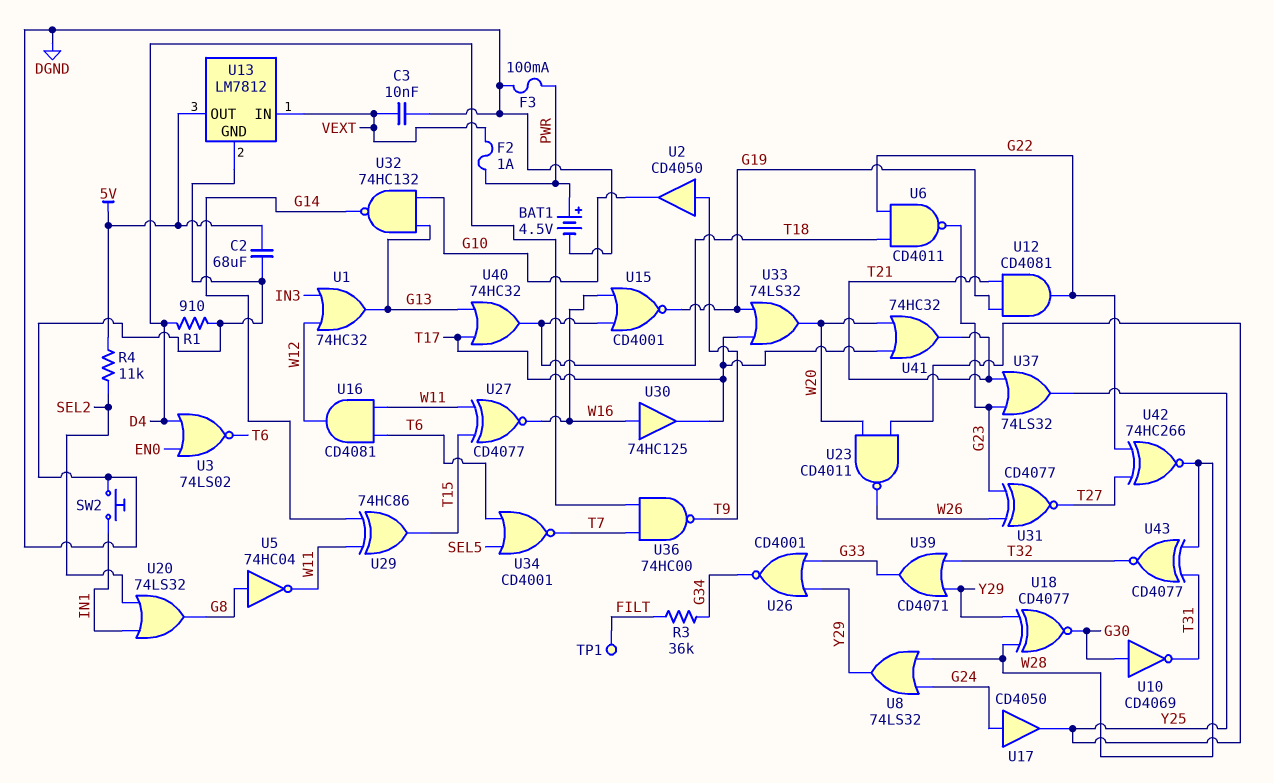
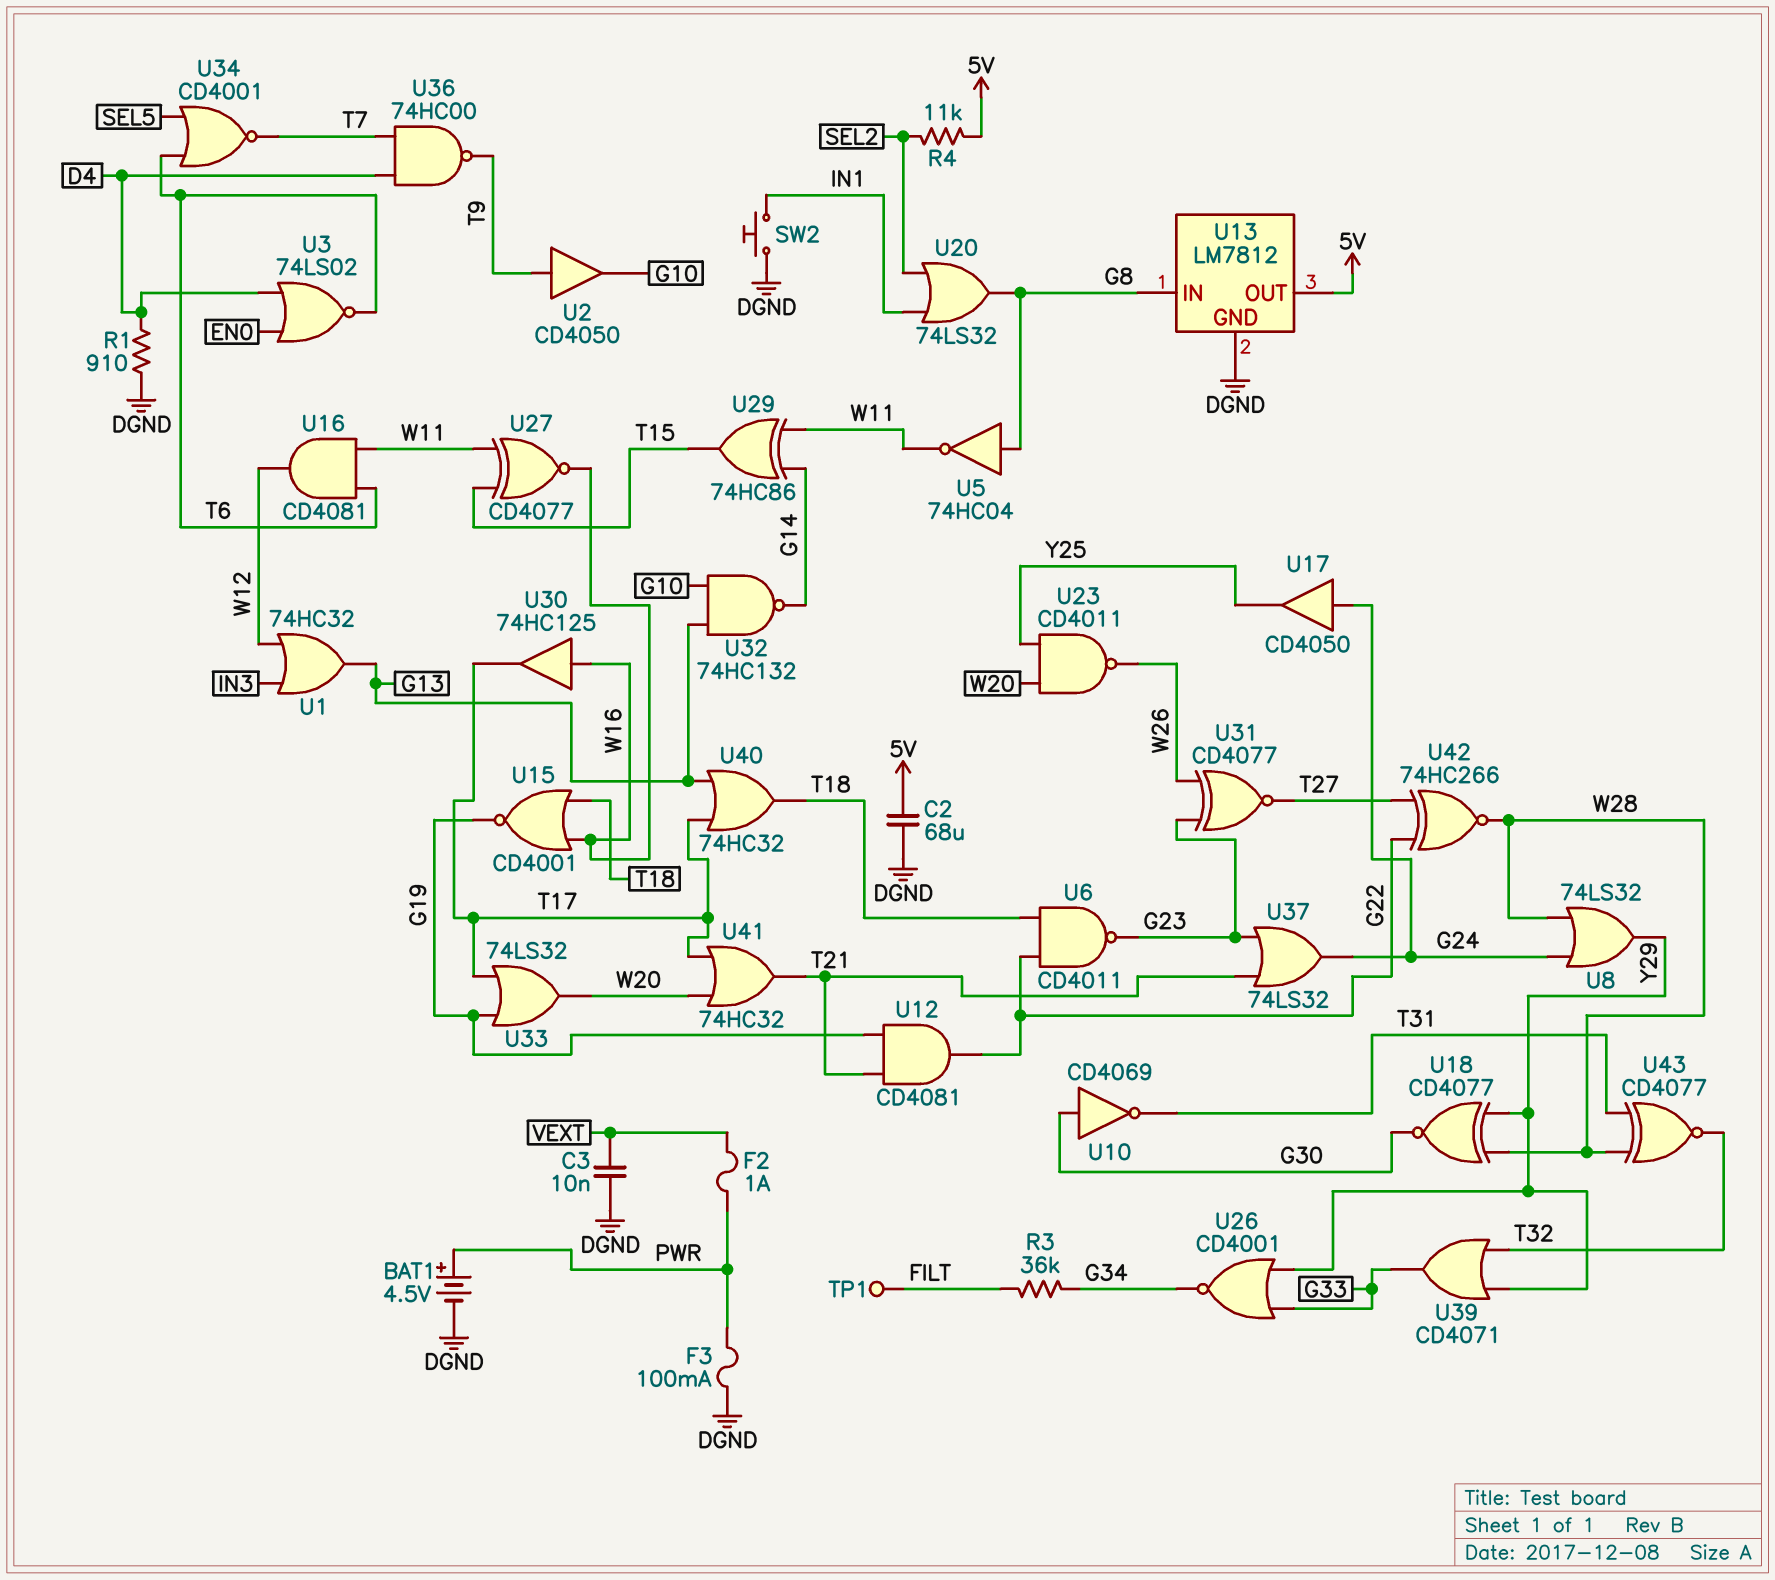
U13 pin IN: VEXT -> G8
U37: OR 74LS32 (in G23, in T21, out Y25) -> OR 74LS32 (in G23, in T21, out G24)

